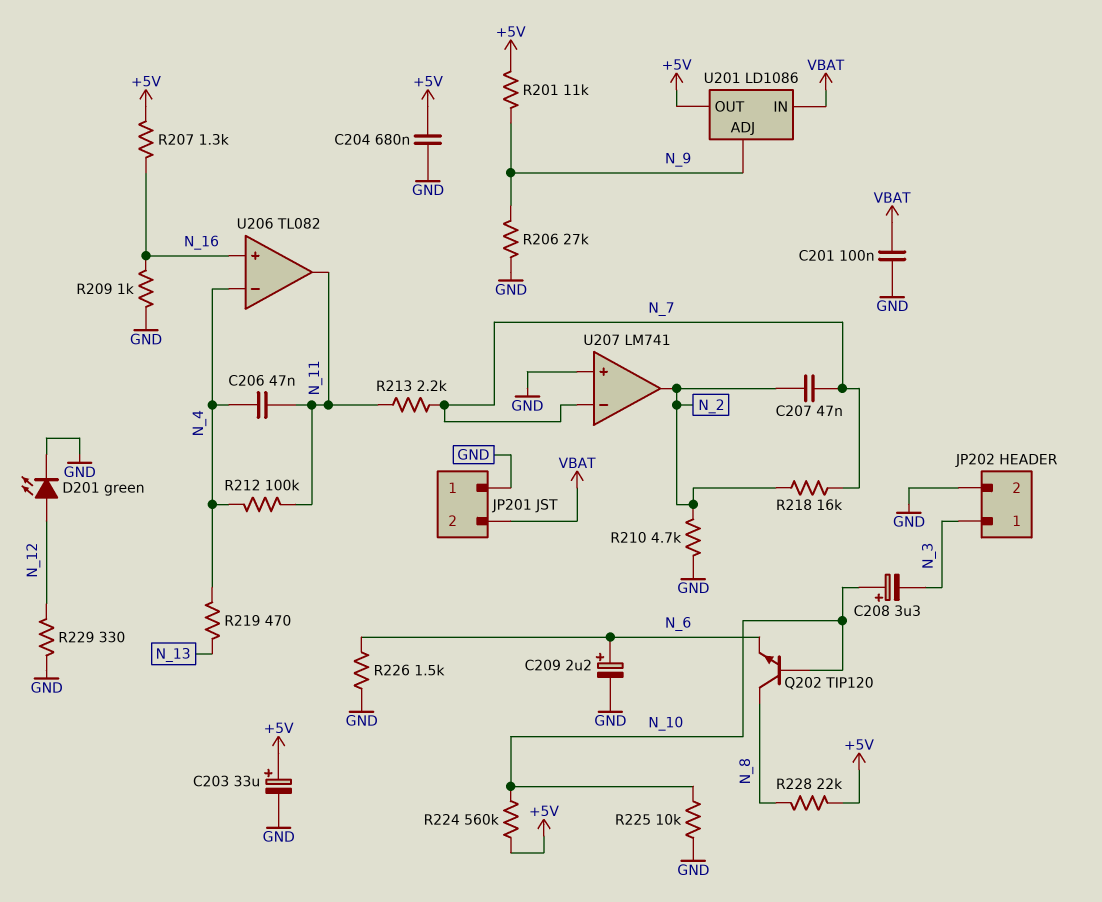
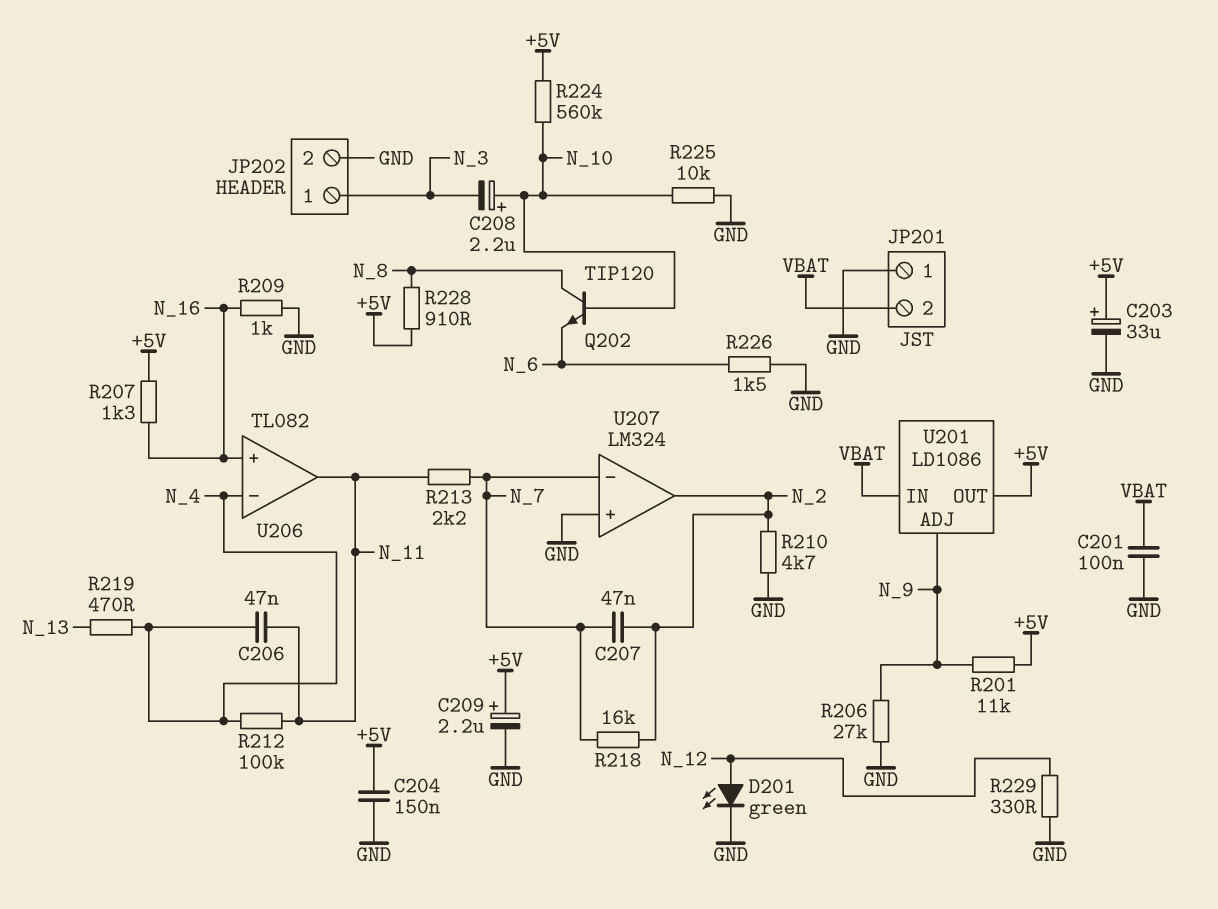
C204: 680nF (+5V, GND) -> 150nF (+5V, GND)
C208: 3.3uF (plus N_10, minus N_3) -> 2.2uF (plus N_10, minus N_3)
C209: 2.2uF (plus N_6, minus GND) -> 2.2uF (plus +5V, minus GND)
R228: 22k (+5V, N_8) -> 910 (+5V, N_8)
U207: LM741 -> LM324

